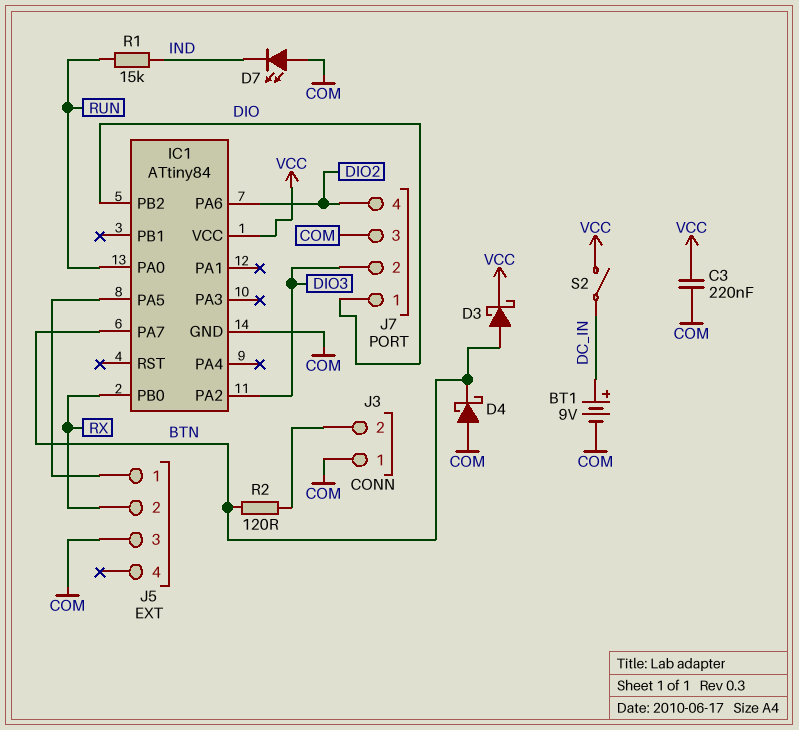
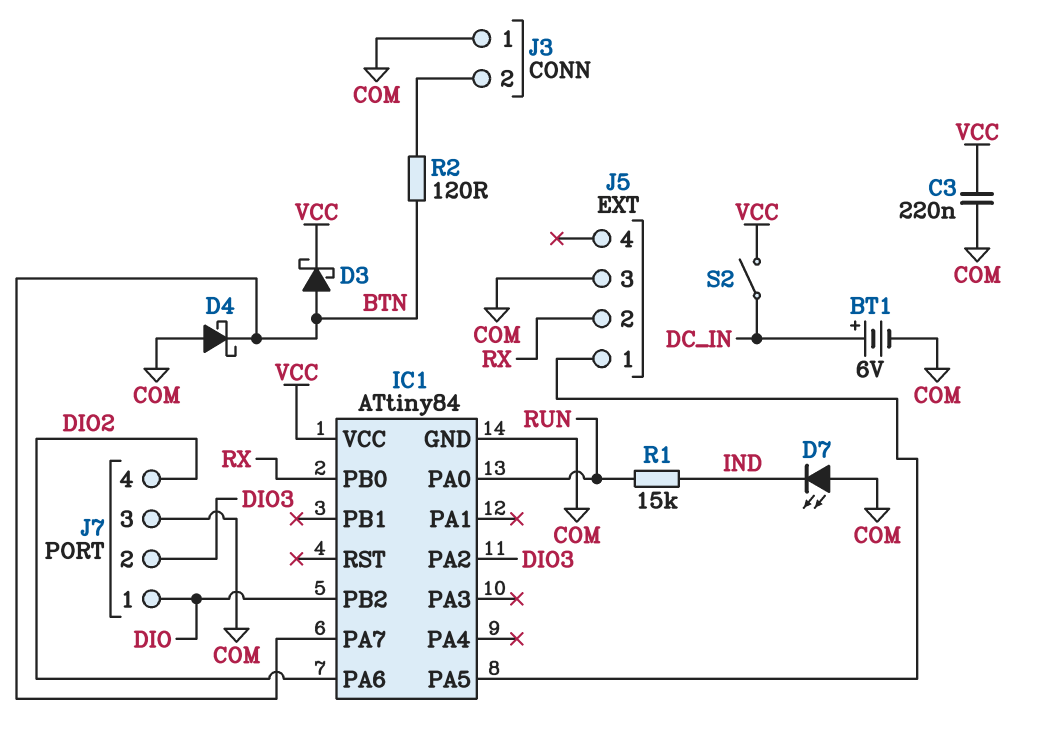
BT1: 9V (plus DC_IN, minus COM) -> 6V (plus DC_IN, minus COM)

